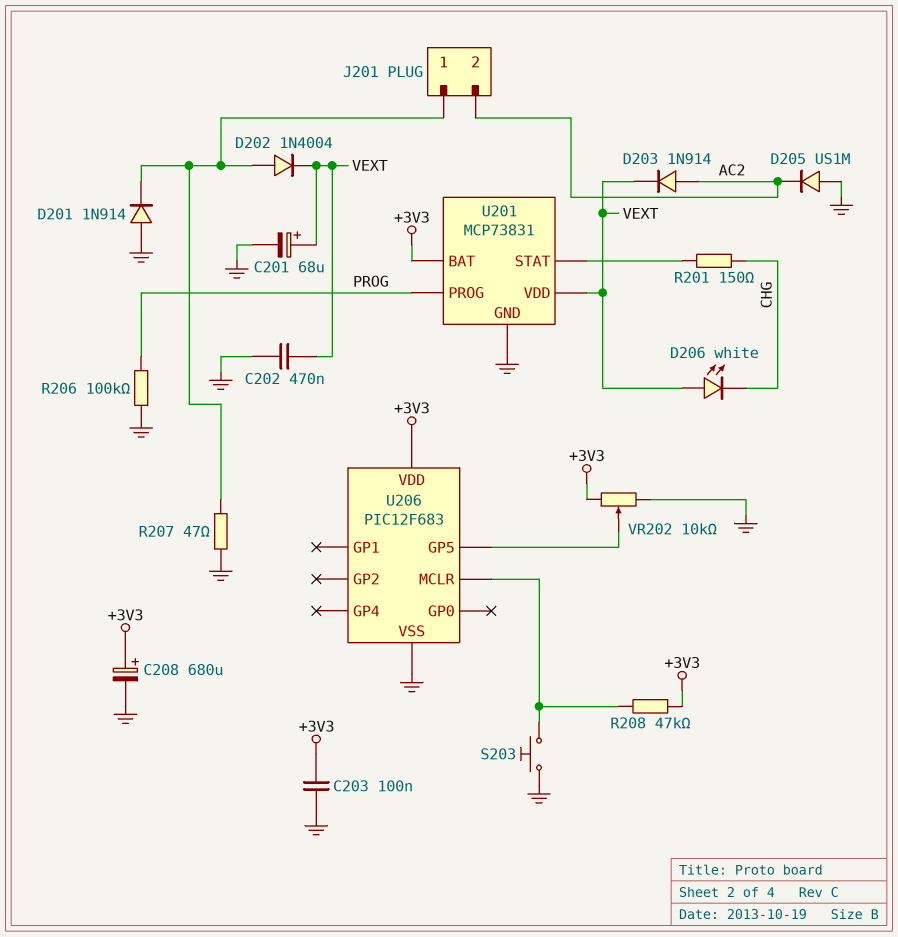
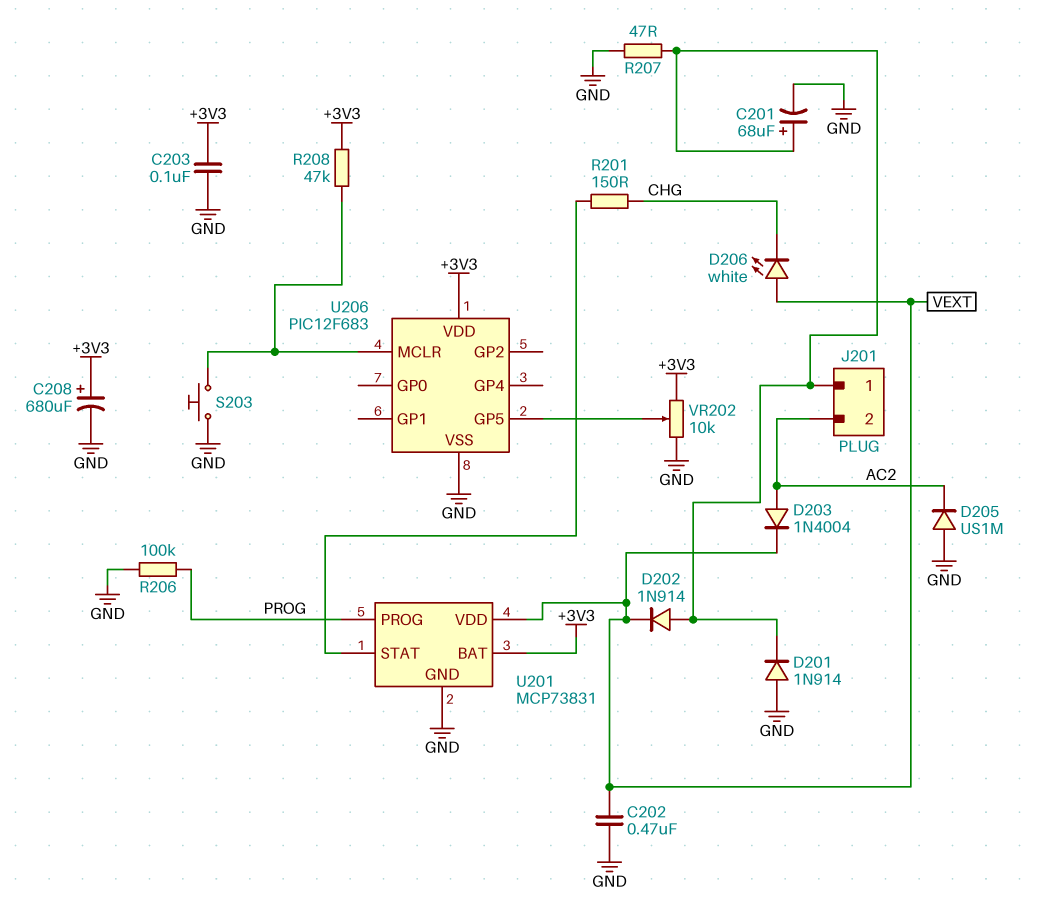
C201: 68uF (plus VEXT, minus GND) -> 68uF (plus J201/1, minus GND)
D202: diode 1N4004 (A J201/1, K VEXT) -> diode 1N914 (A J201/1, K VEXT)
D203: diode 1N914 (A AC2, K VEXT) -> diode 1N4004 (A AC2, K VEXT)

